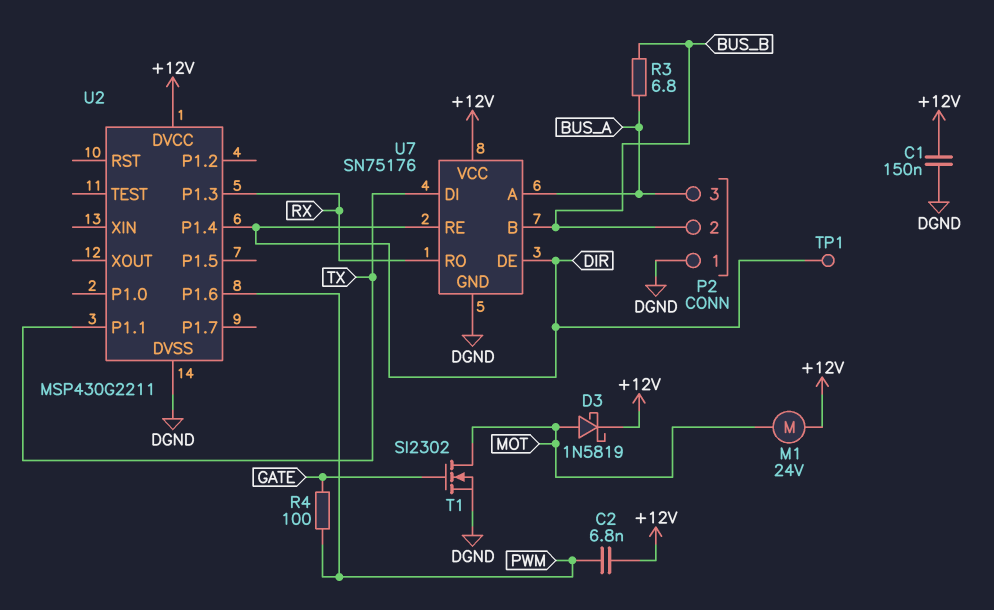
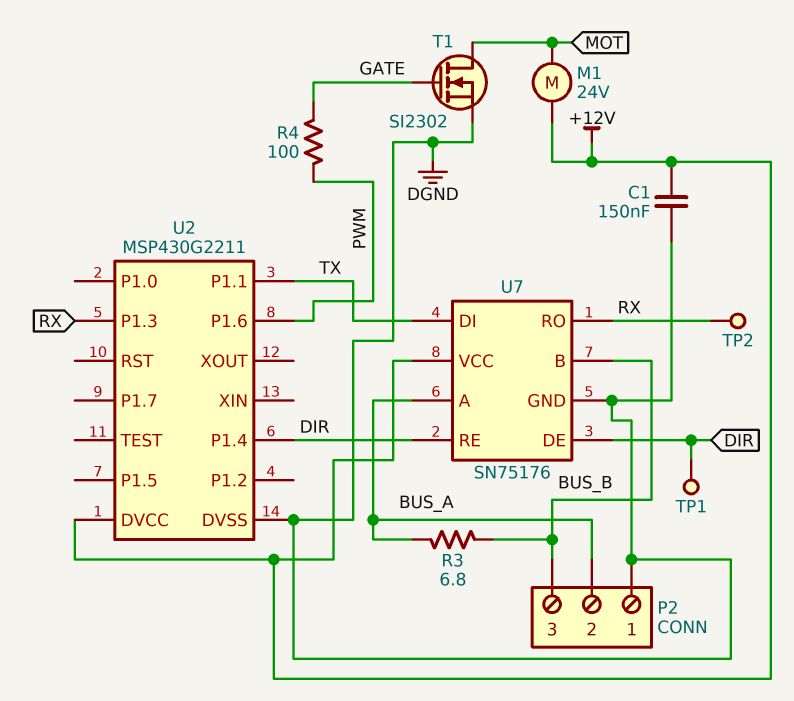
C2: 6.8nF (+12V, PWM) -> none
D3: schottky 1N5819 (A MOT, K +12V) -> none
P2 pin 2: BUS_B -> BUS_A
P2 pin 3: BUS_A -> BUS_B
TP2: none -> test point (RX)

